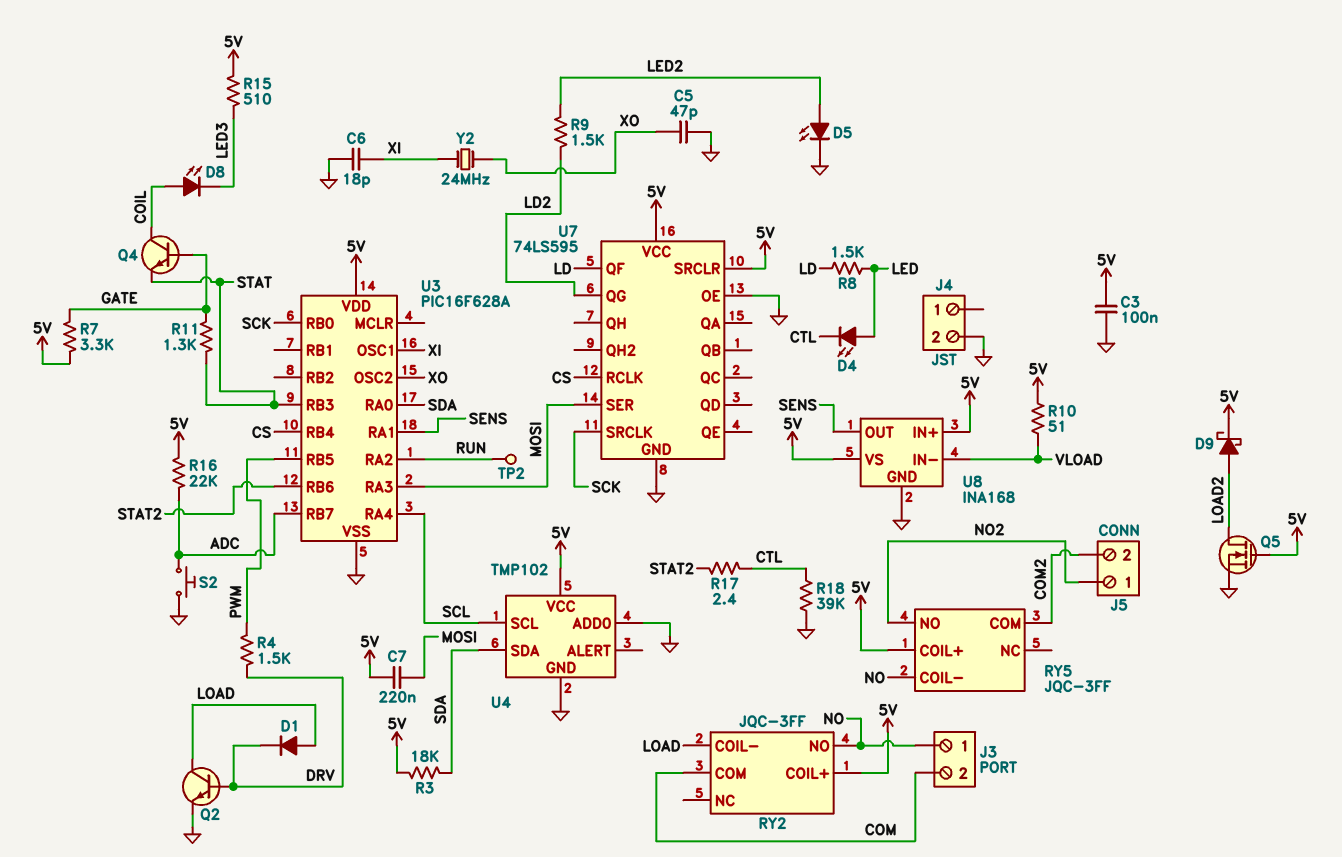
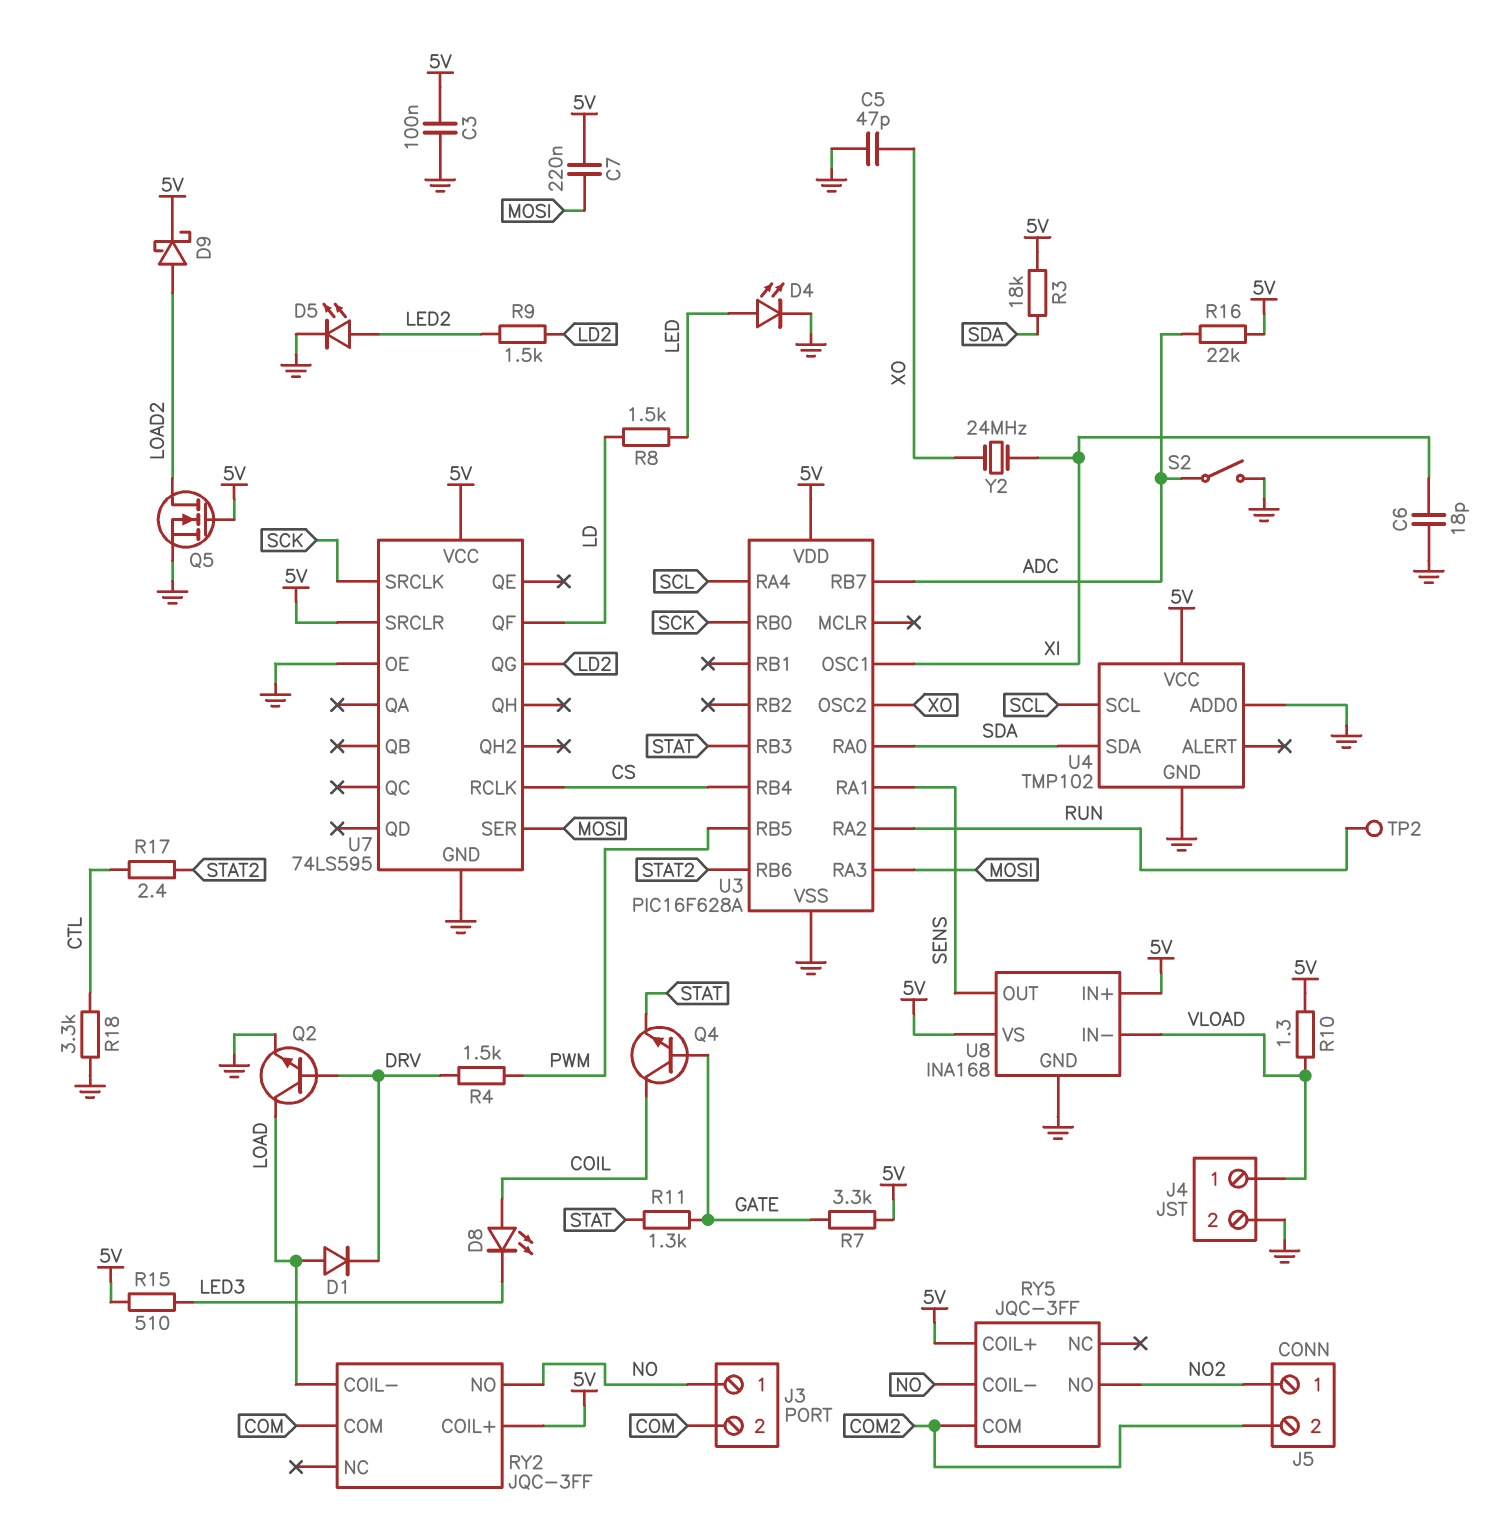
D4: LED (A LED, K CTL) -> LED (A LED, K GND)
J4 pin 1: none -> VLOAD
R10: 51 (5V, VLOAD) -> 1.3 (5V, VLOAD)
R18: 39k (CTL, GND) -> 3.3k (CTL, GND)
S2: button (ADC, GND) -> switch (ADC, GND)

